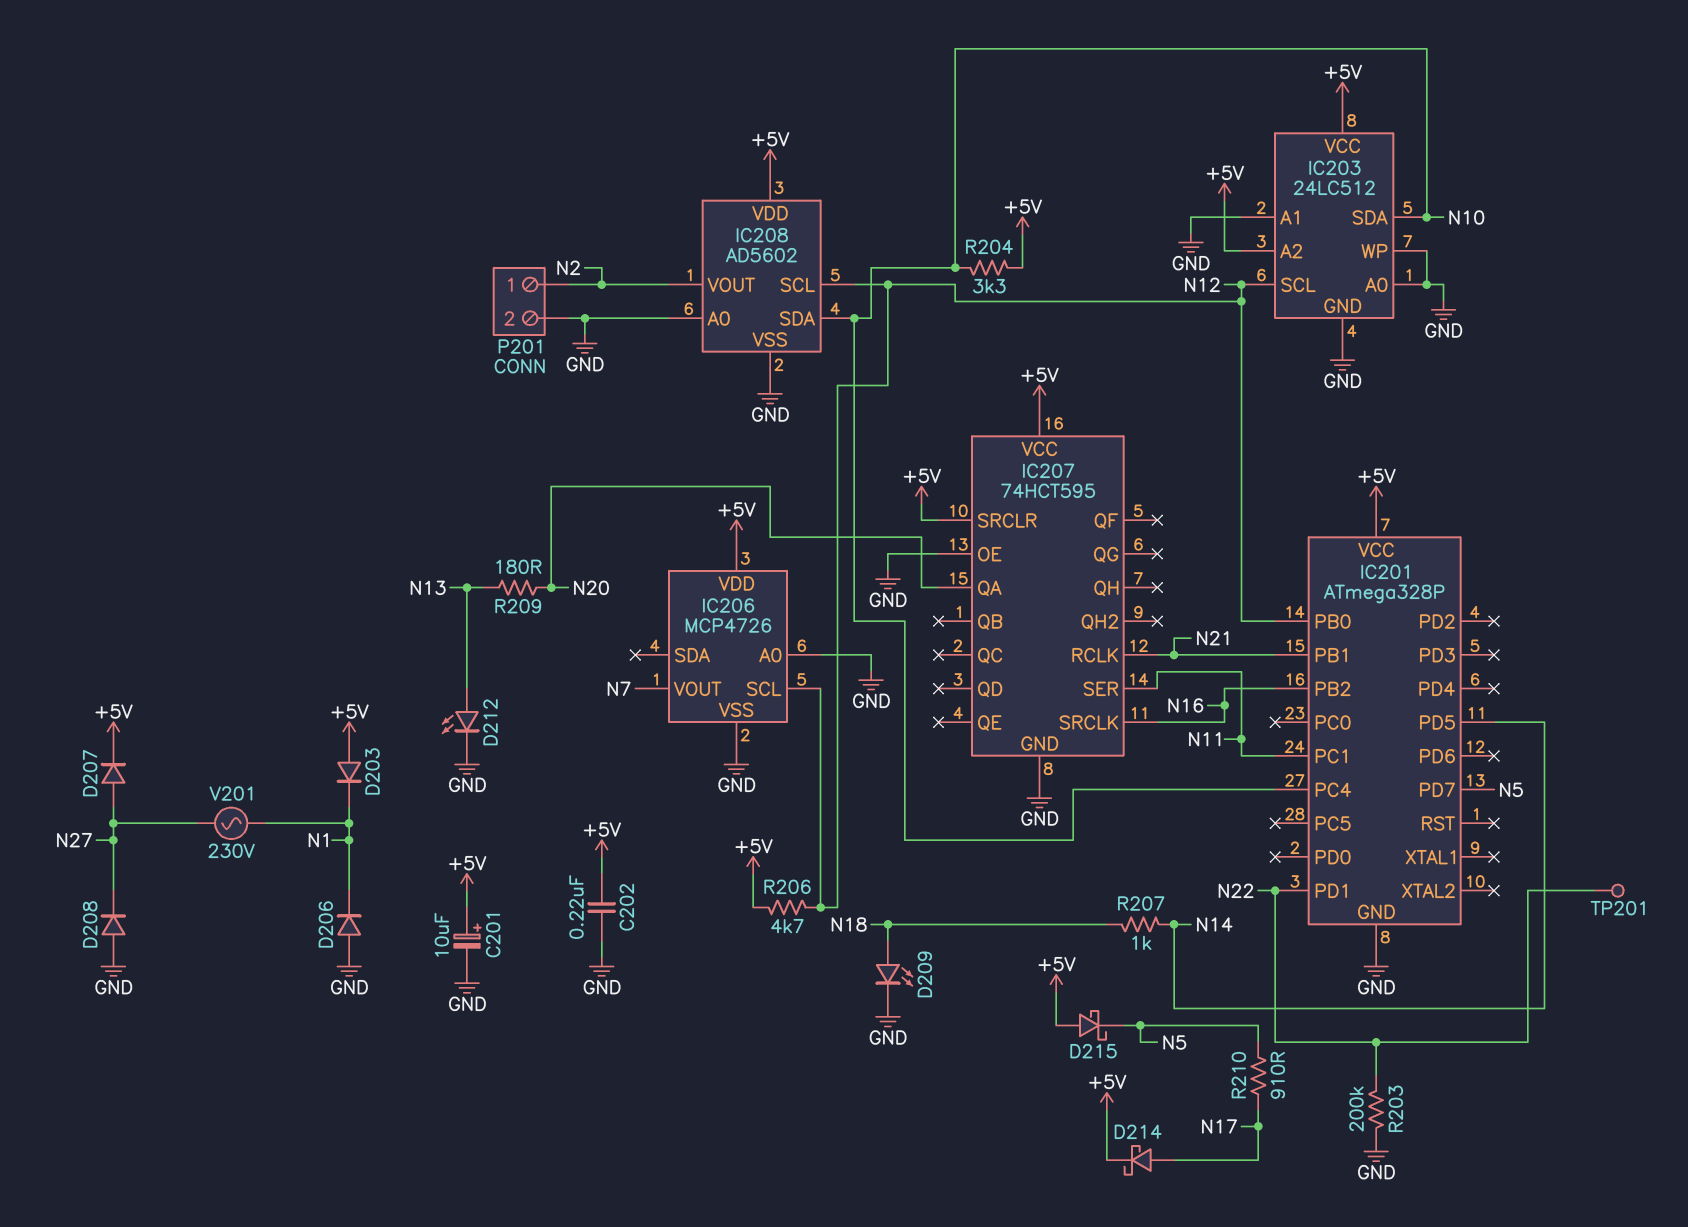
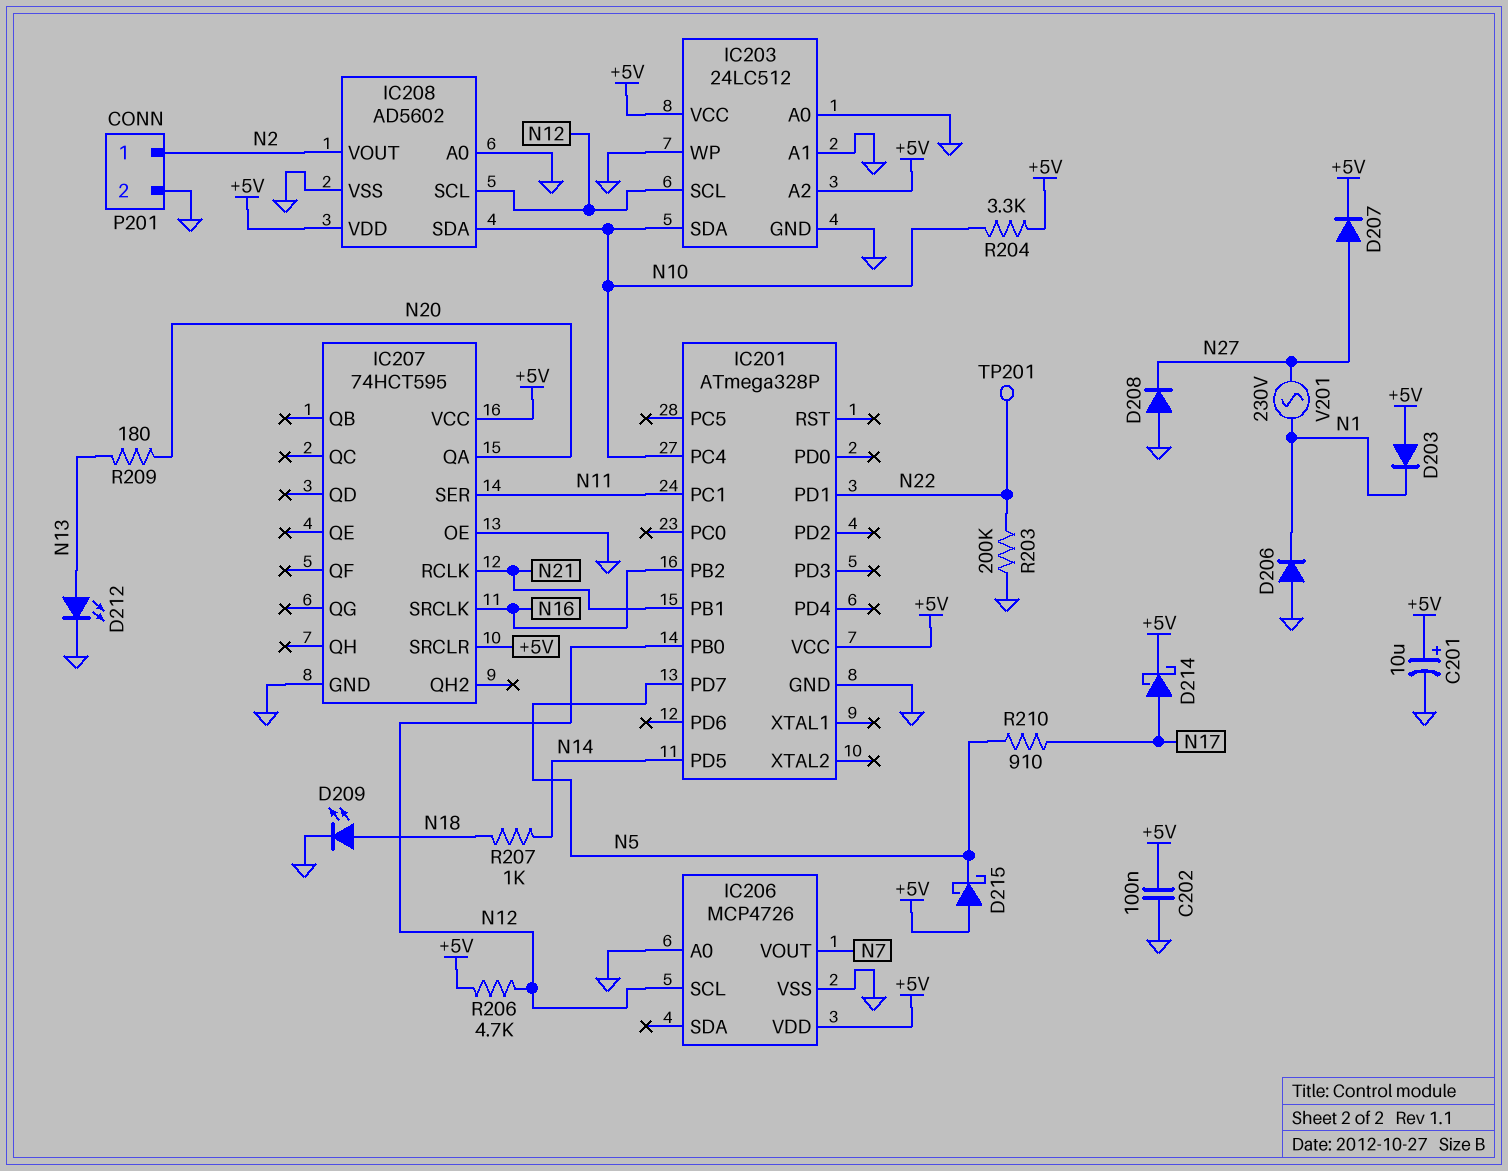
C202: 220nF (+5V, GND) -> 100nF (+5V, GND)

